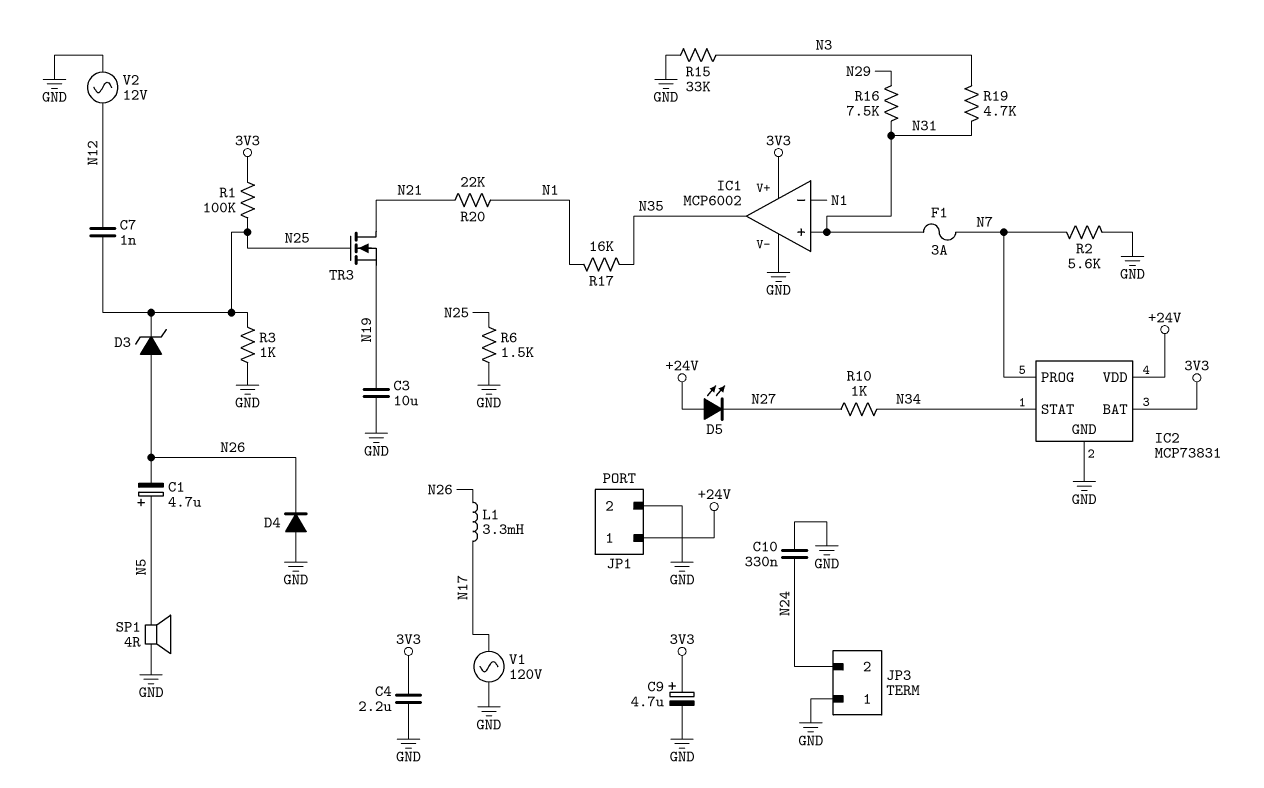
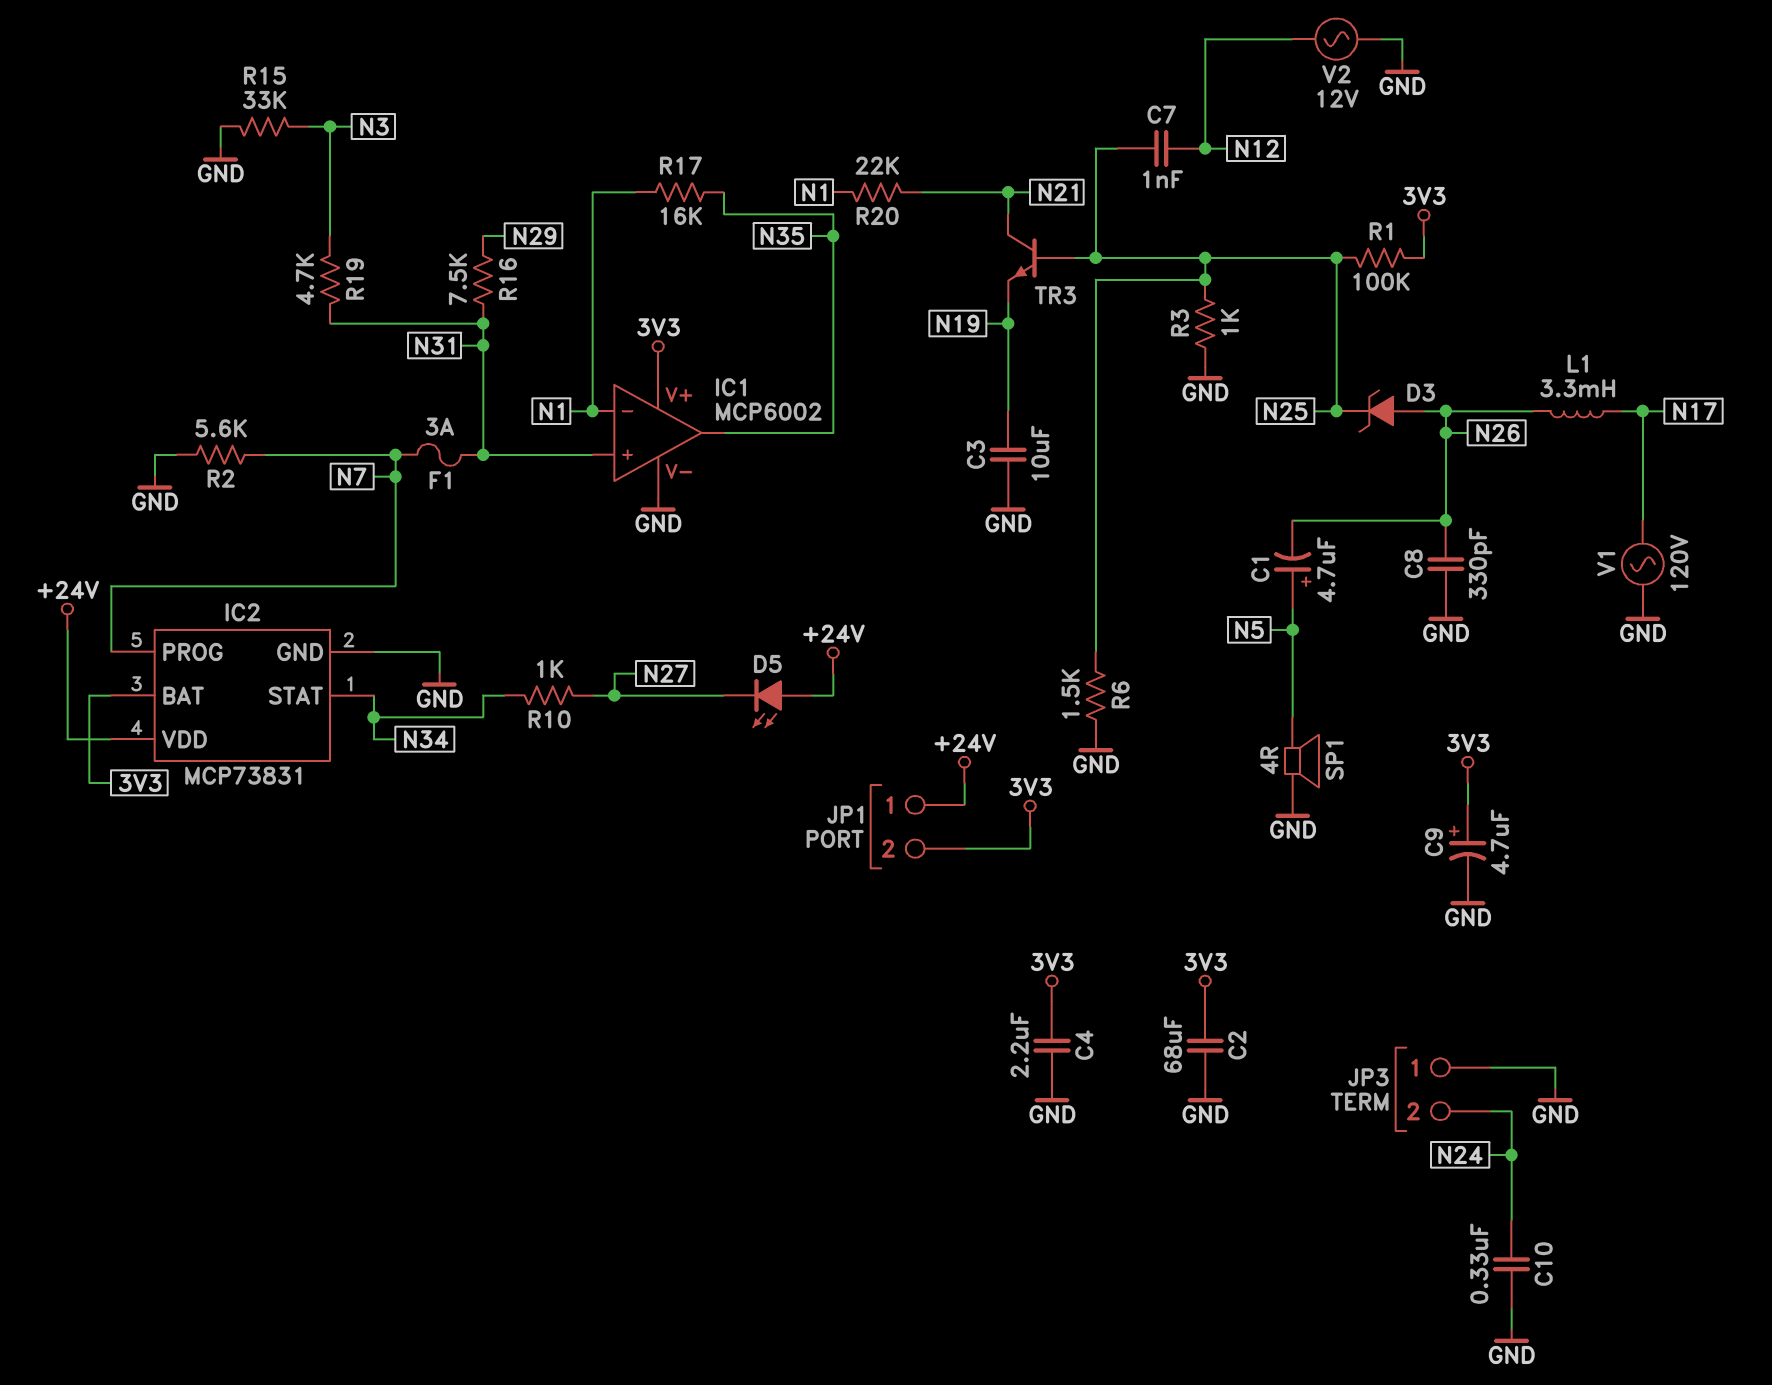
C2: none -> 68uF (3V3, GND)
C8: none -> 330pF (GND, N26)
D4: diode (A GND, K N26) -> none
JP1 pin 2: GND -> 3V3
TR3: NMOS (G N25, D N21, S N19) -> NPN (B N25, C N21, E N19)

